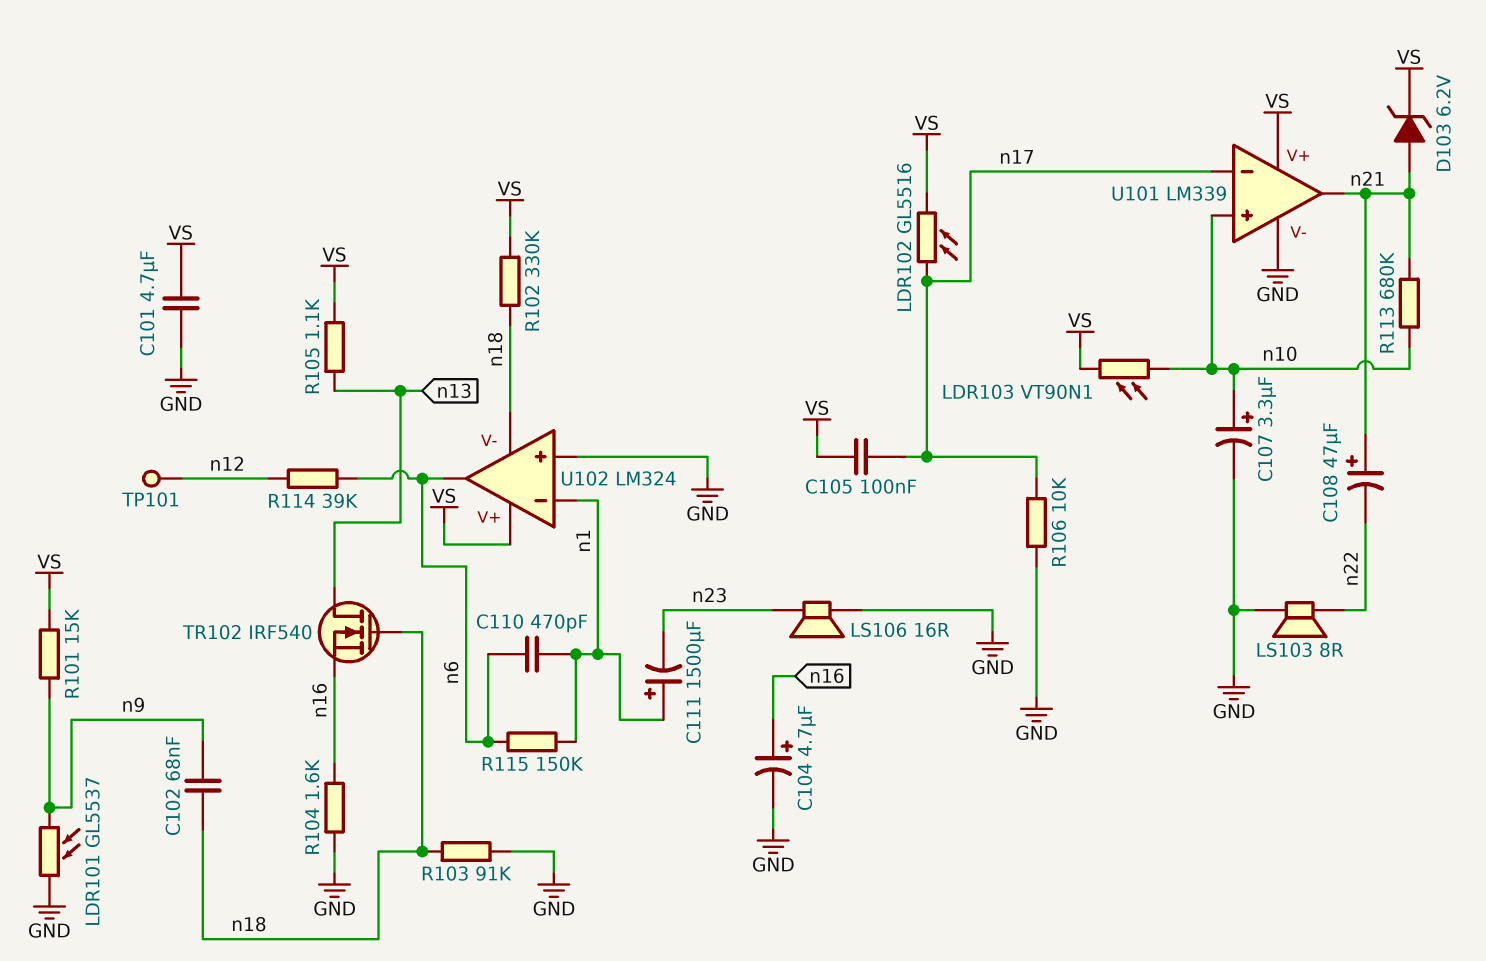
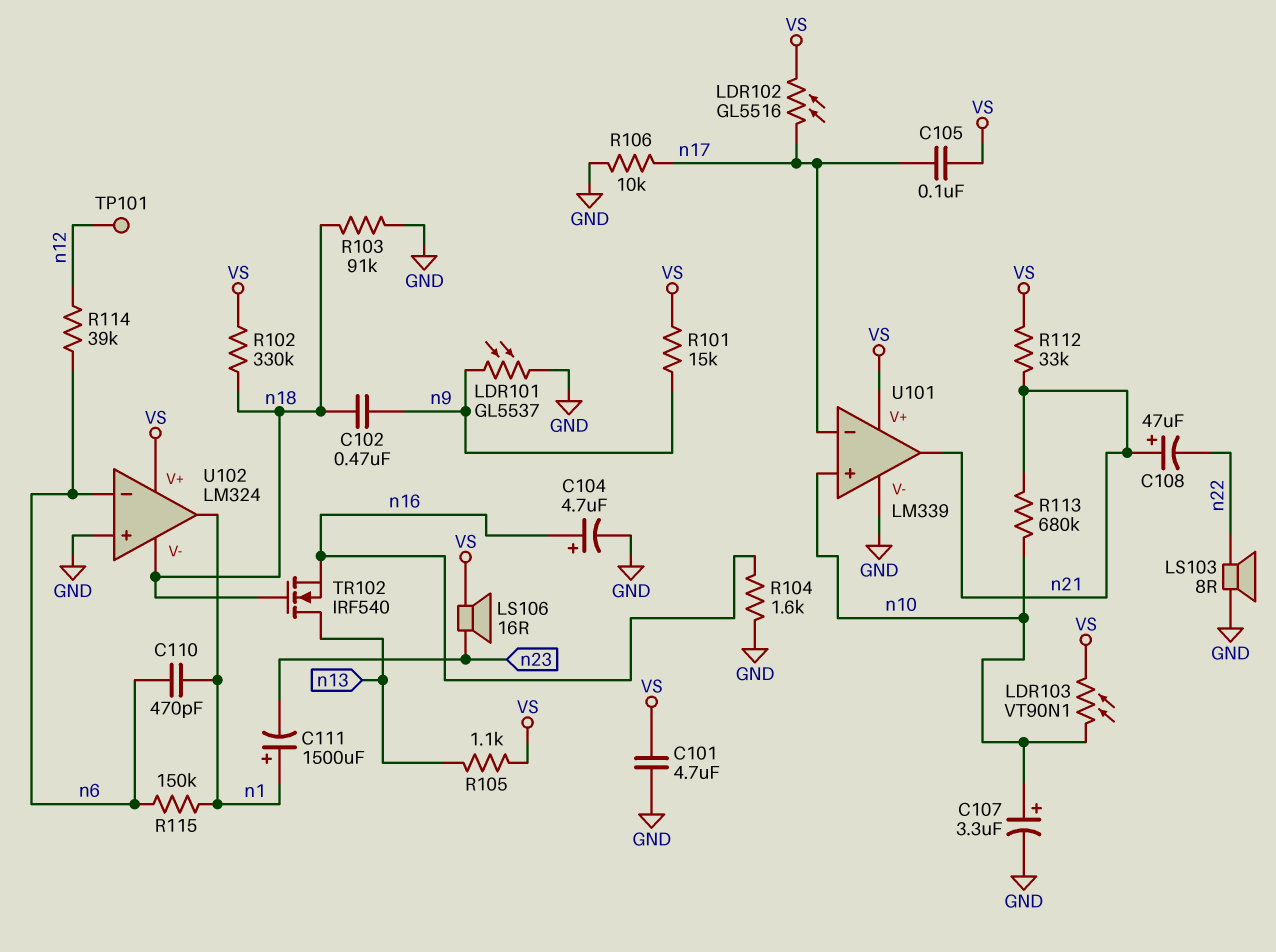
C102: 68nF (n9, n18) -> 470nF (n9, n18)
D103: zener 6.2V (A n21, K VS) -> none
LS106: speaker 16R (GND, n23) -> speaker 16R (VS, n23)
R112: none -> 33k (VS, n21)
U102 pin in-: n1 -> n6
U102 pin out: n6 -> n1

